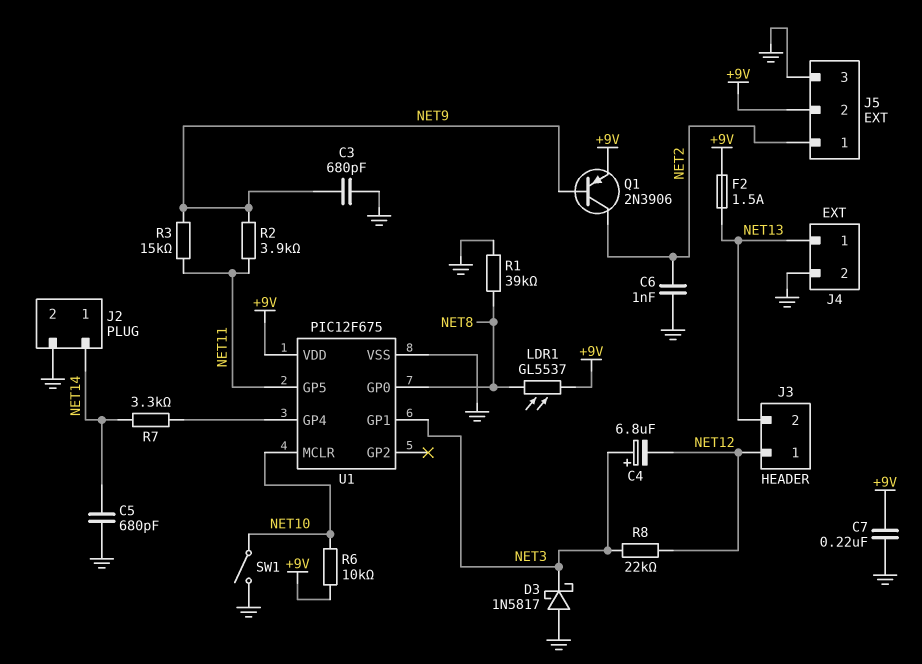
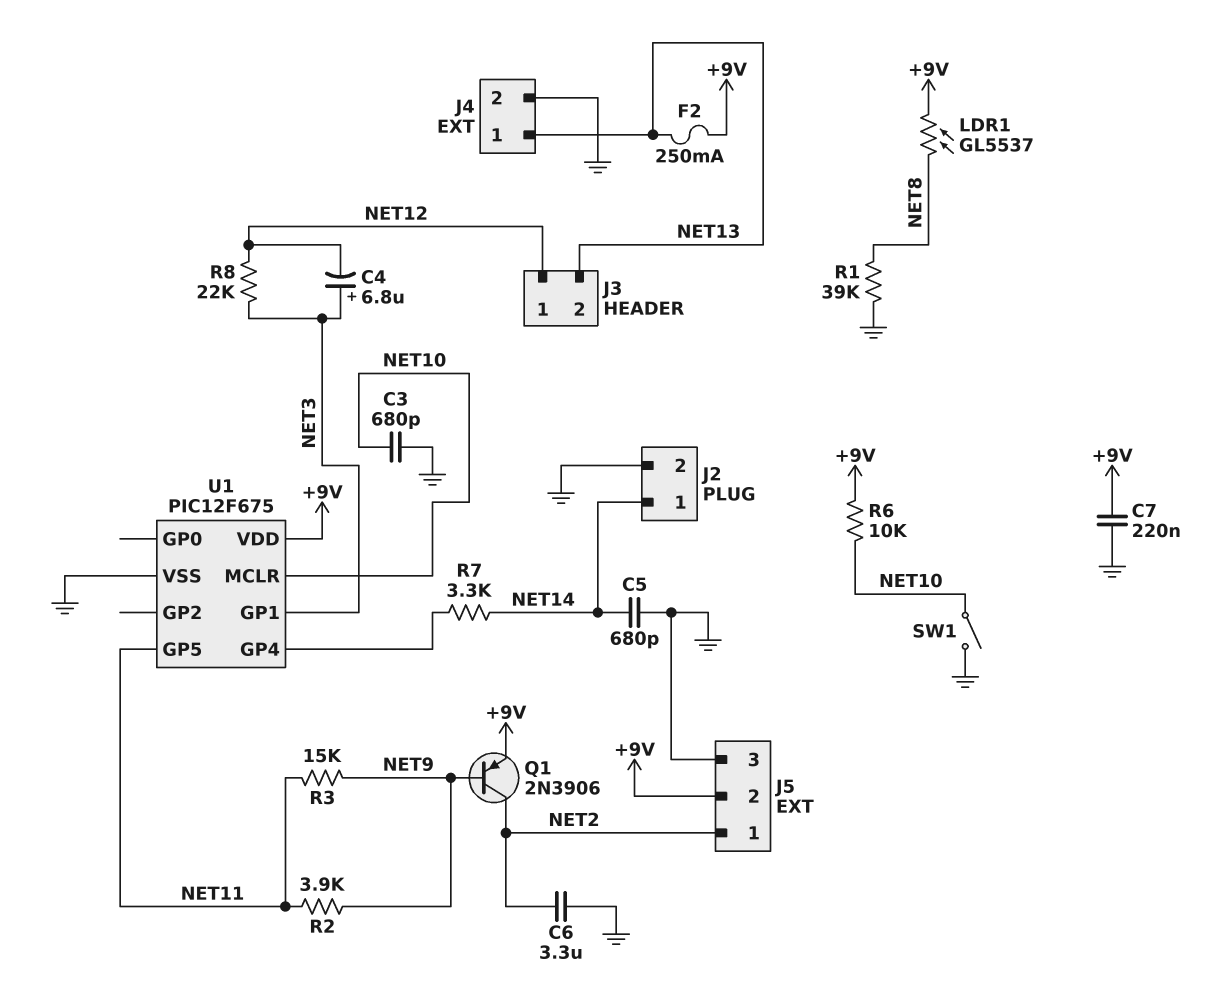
C3: 680pF (GND, NET9) -> 680pF (GND, NET10)
C6: 1nF (GND, NET2) -> 3.3uF (GND, NET2)
D3: schottky 1N5817 (A GND, K NET3) -> none
F2: 1.5A (+9V, NET13) -> 250mA (+9V, NET13)
U1 pin GP0: NET8 -> none

